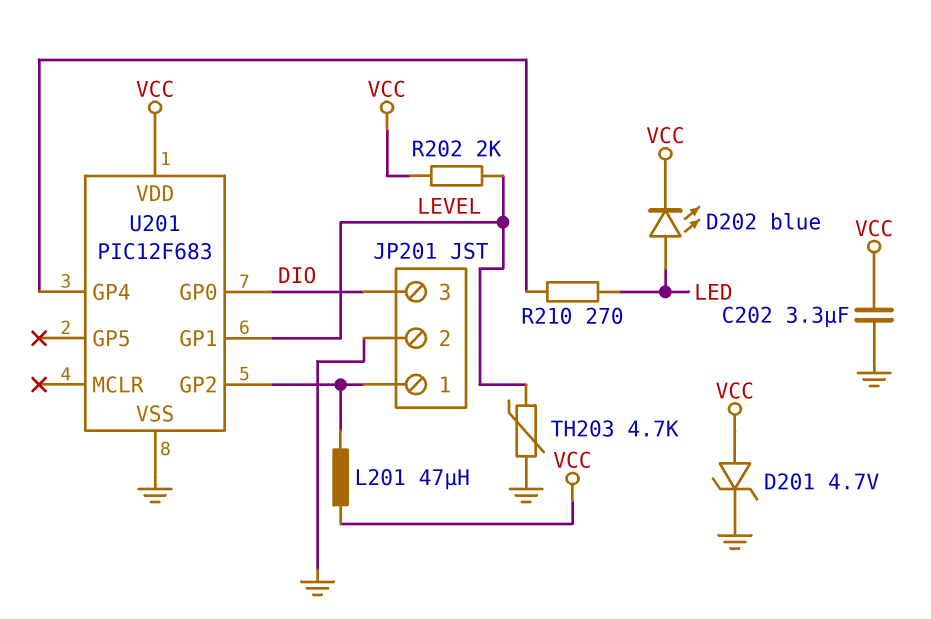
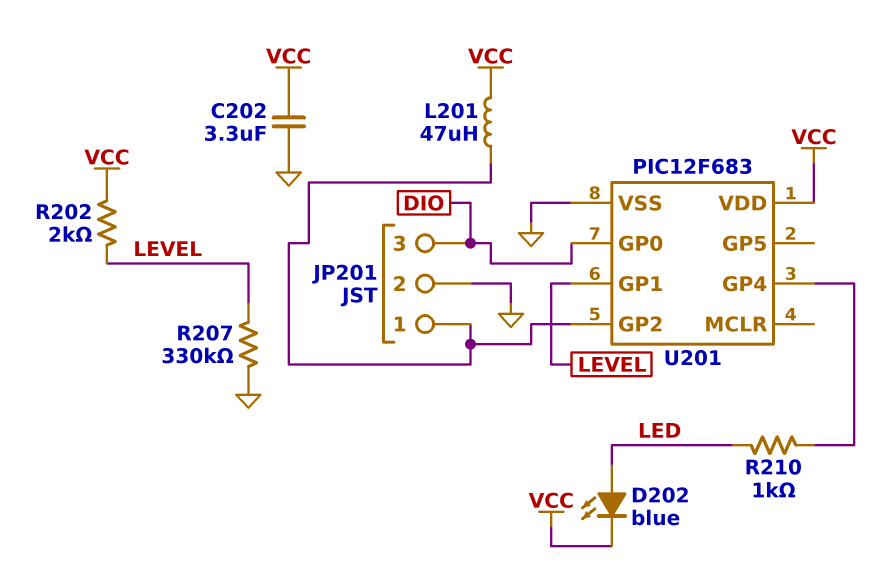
D201: zener 4.7V (A VCC, K GND) -> none
R207: none -> 330k (GND, LEVEL)
R210: 270 (LED, U201/GP4) -> 1k (LED, U201/GP4)
TH203: 4.7k (GND, LEVEL) -> none

